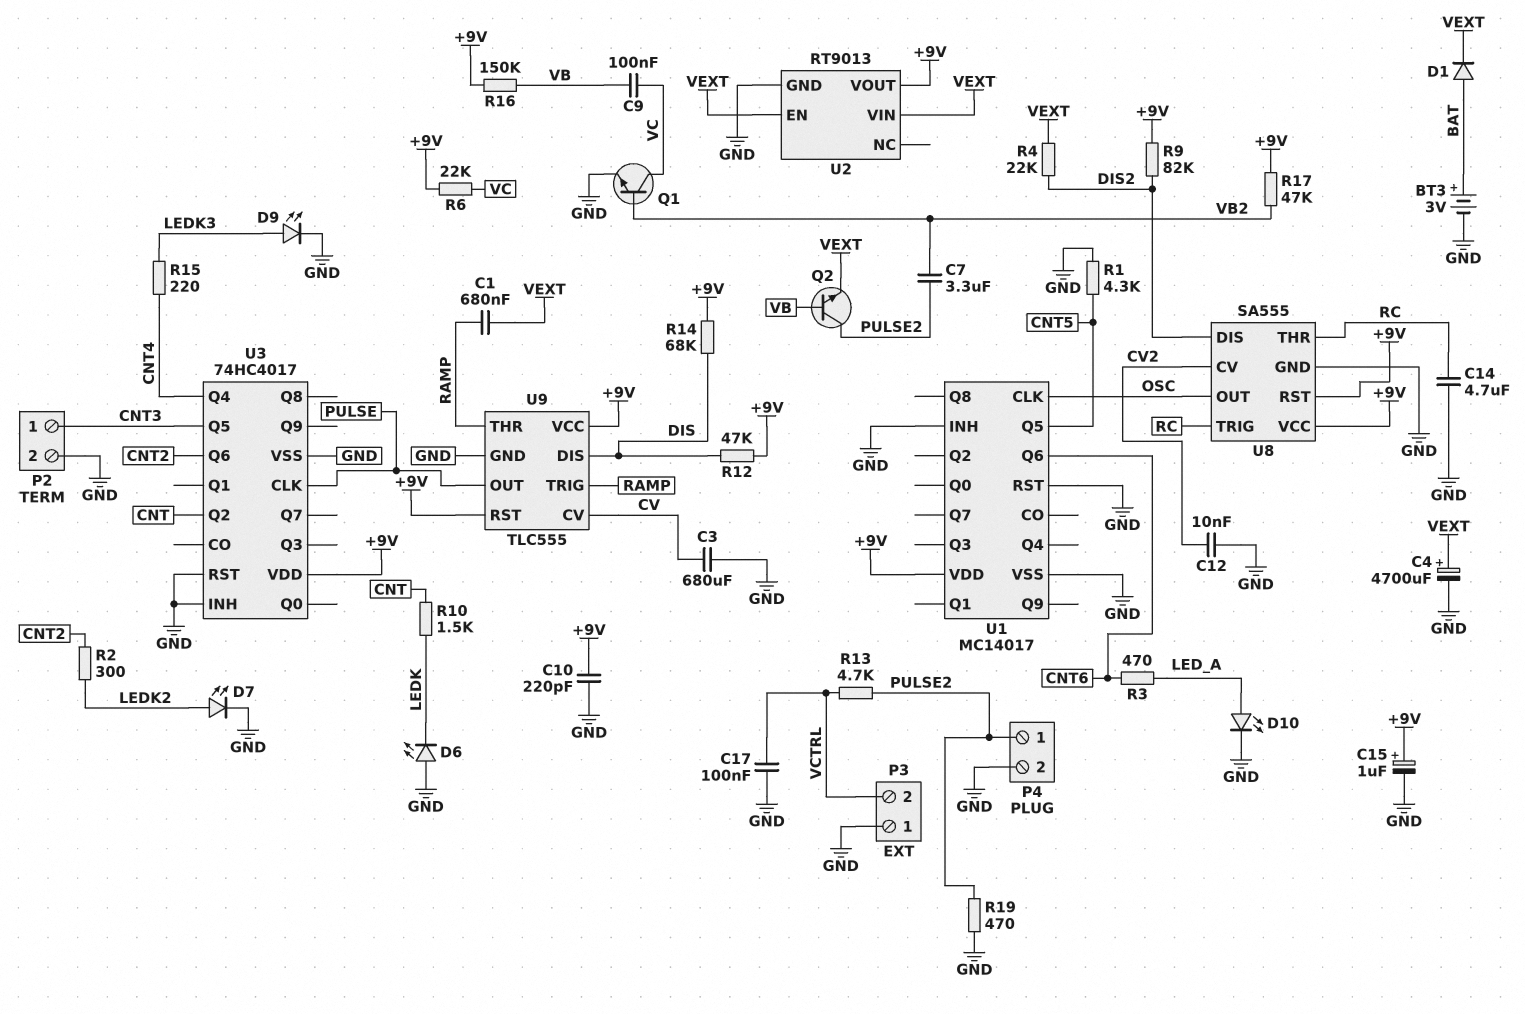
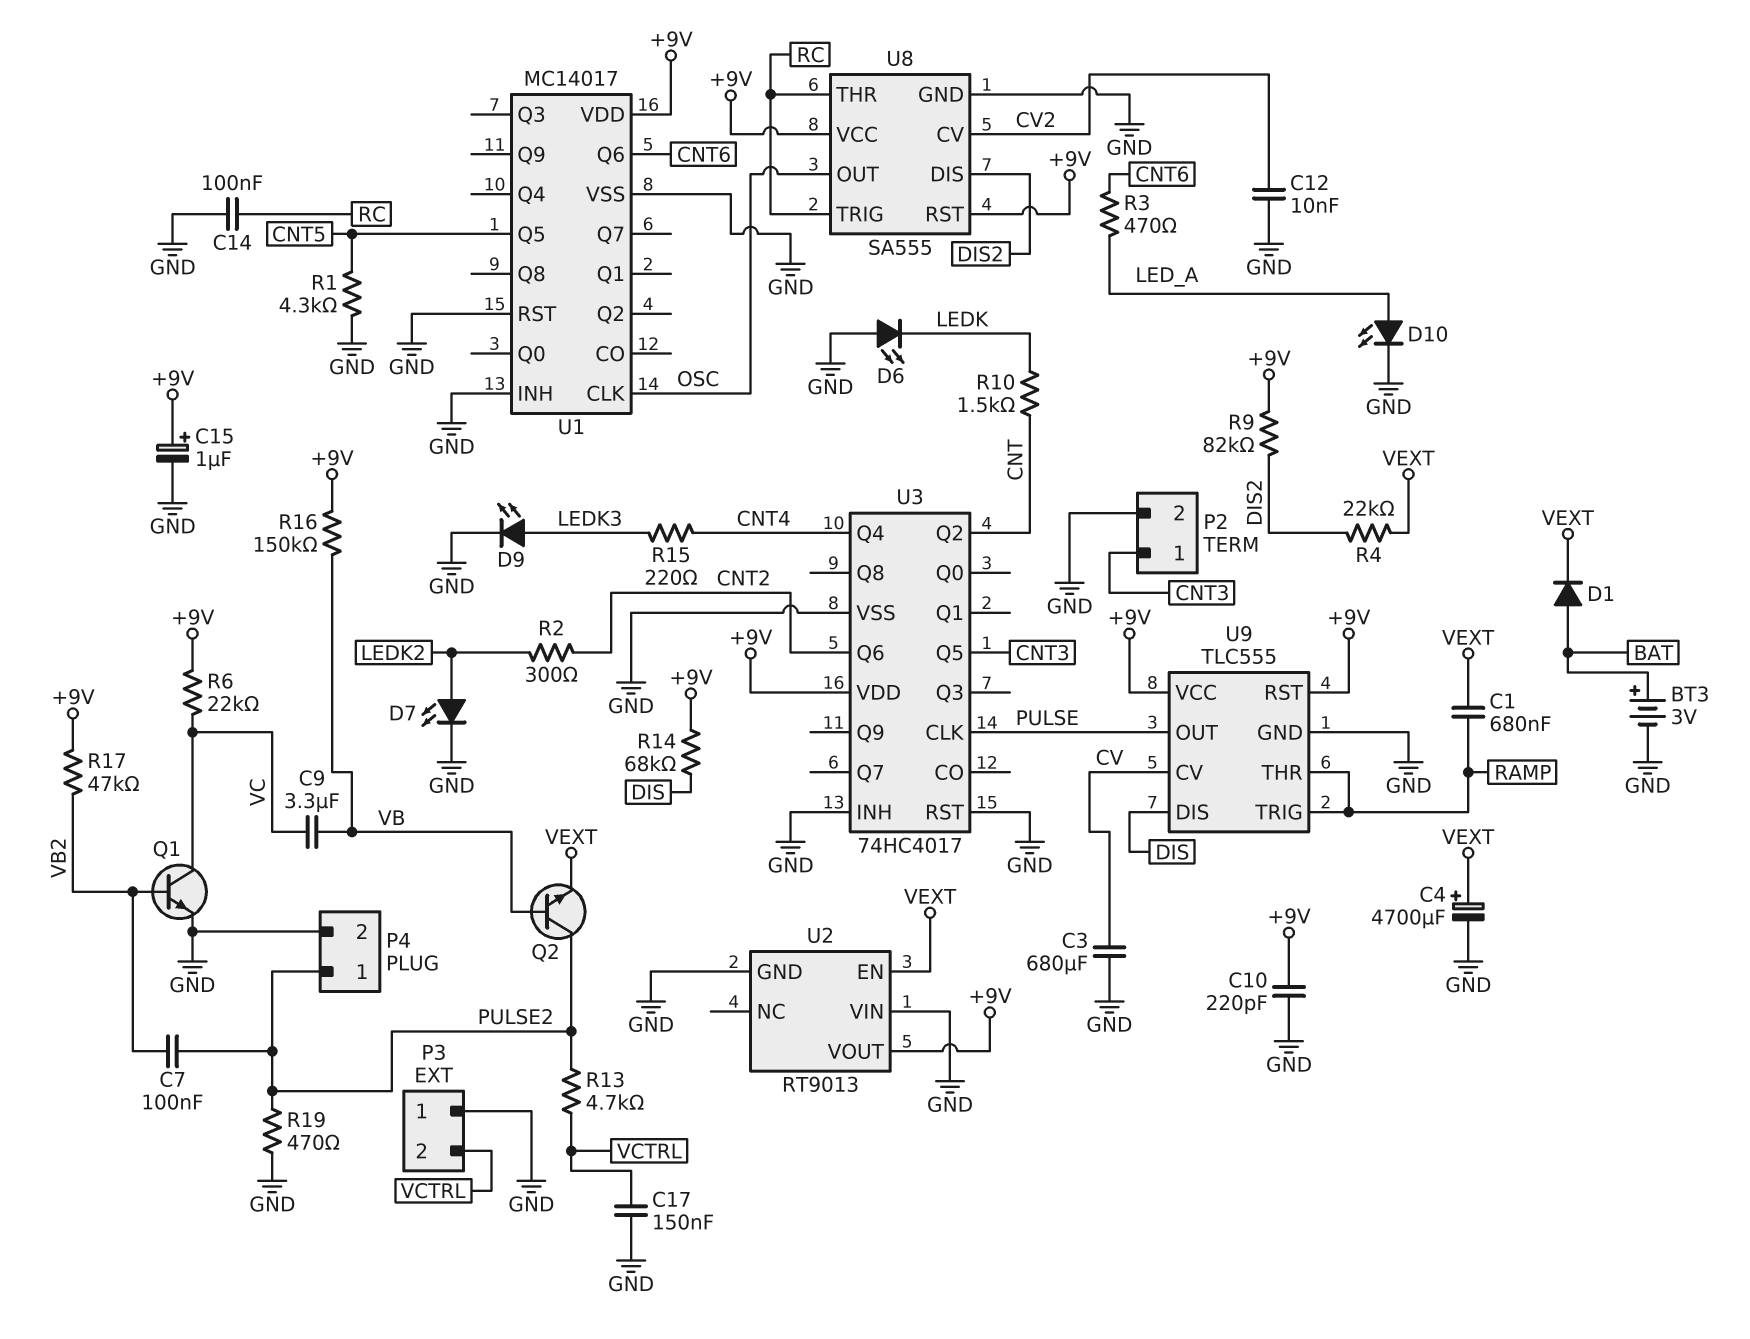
C7: 3.3uF (PULSE2, VB2) -> 100nF (PULSE2, VB2)
C9: 100nF (VB, VC) -> 3.3uF (VB, VC)
C14: 4.7uF (GND, RC) -> 100nF (GND, RC)
C17: 100nF (GND, VCTRL) -> 150nF (GND, VCTRL)
R12: 47k (+9V, DIS) -> none
U2 pin VIN: VEXT -> GND

